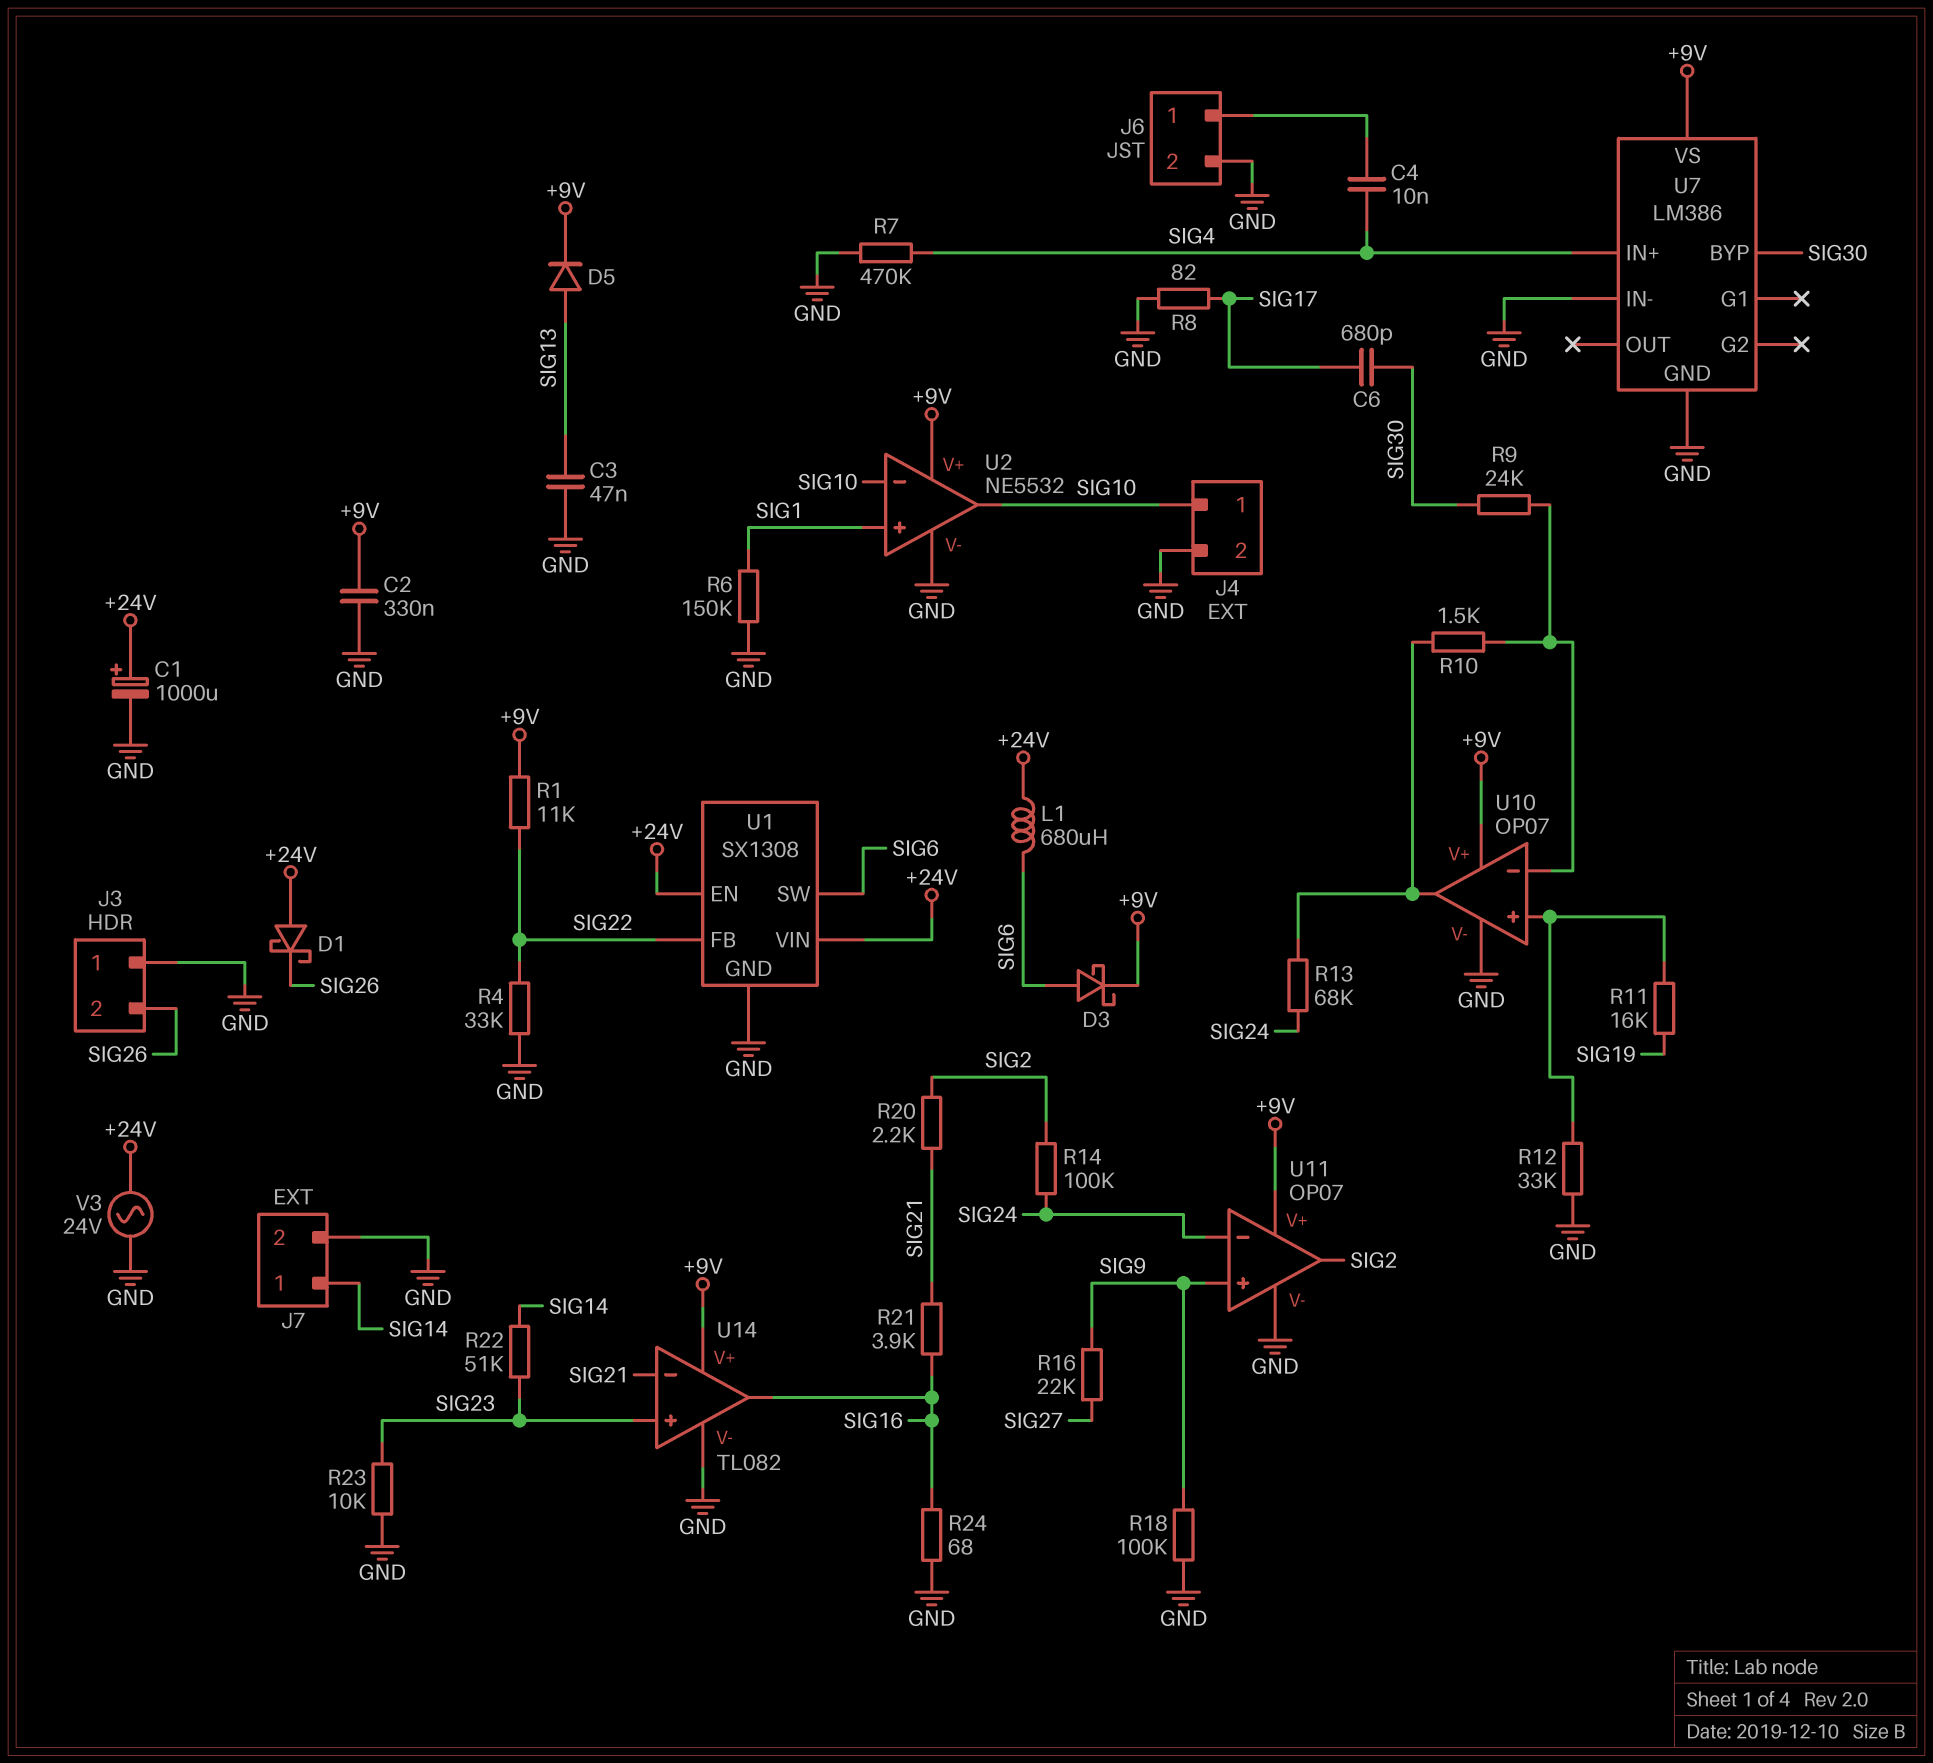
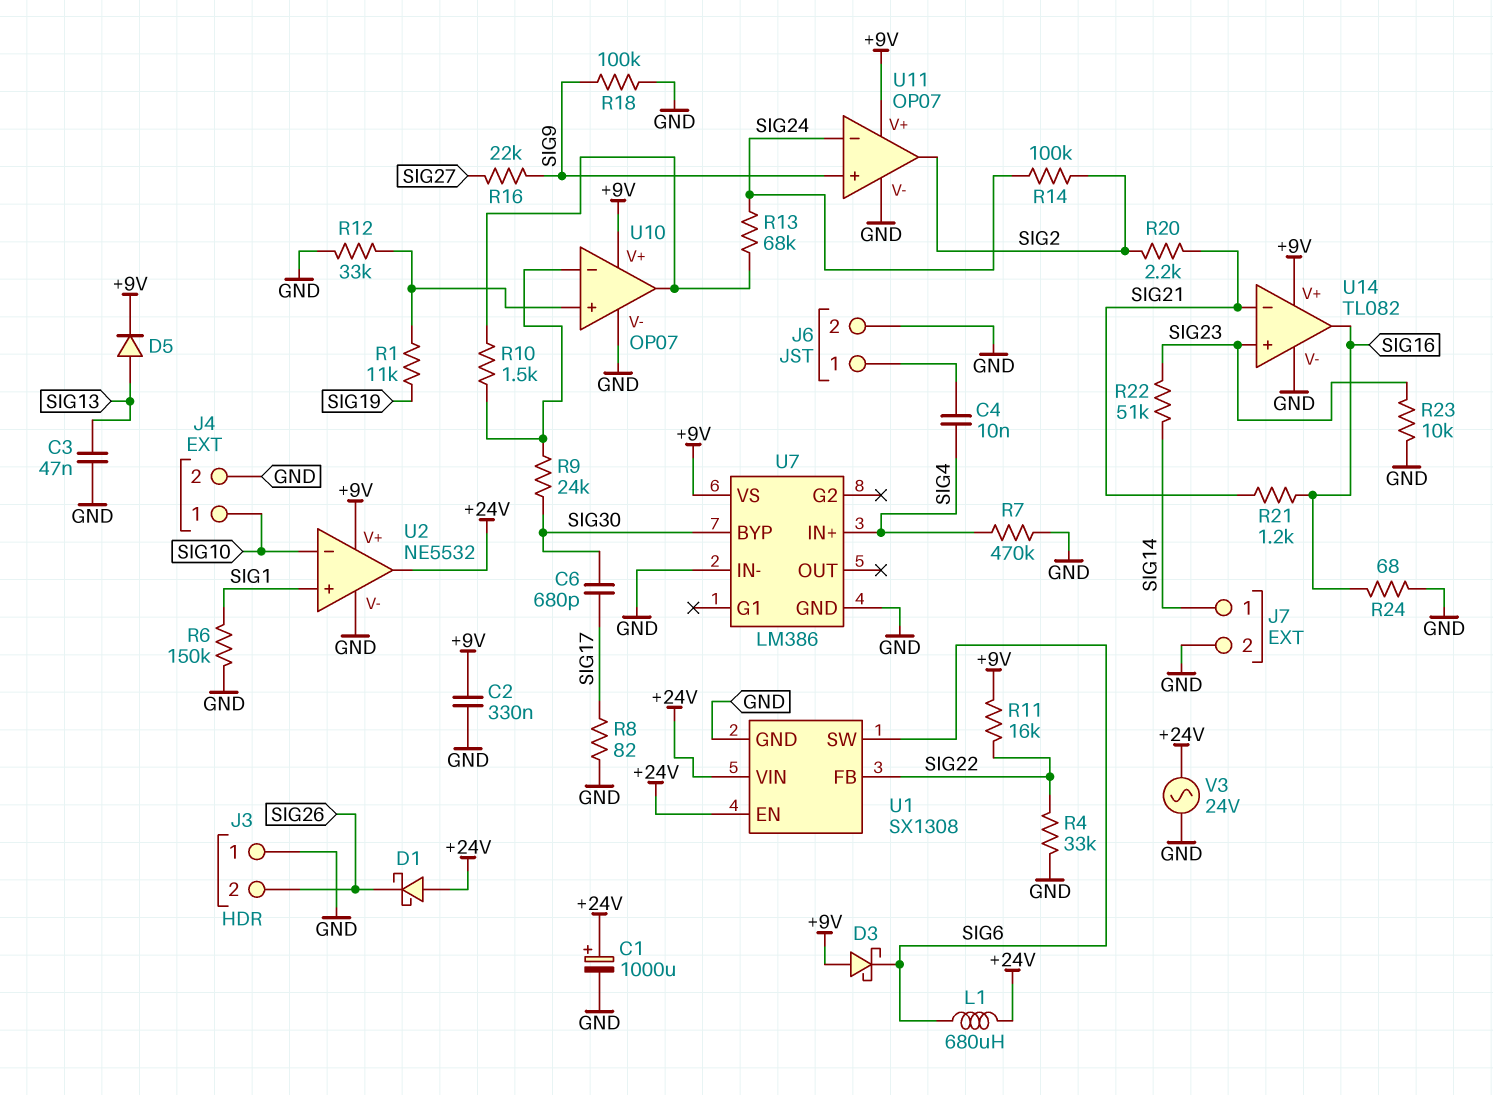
D3: schottky (A SIG6, K +9V) -> schottky (A +9V, K SIG6)
R1: 11k (+9V, SIG22) -> 11k (SIG19, U10/in+)
R11: 16k (SIG19, U10/in+) -> 16k (+9V, SIG22)
R21: 3.9k (SIG16, SIG21) -> 1.2k (SIG16, SIG21)
U2 pin out: SIG10 -> +24V

